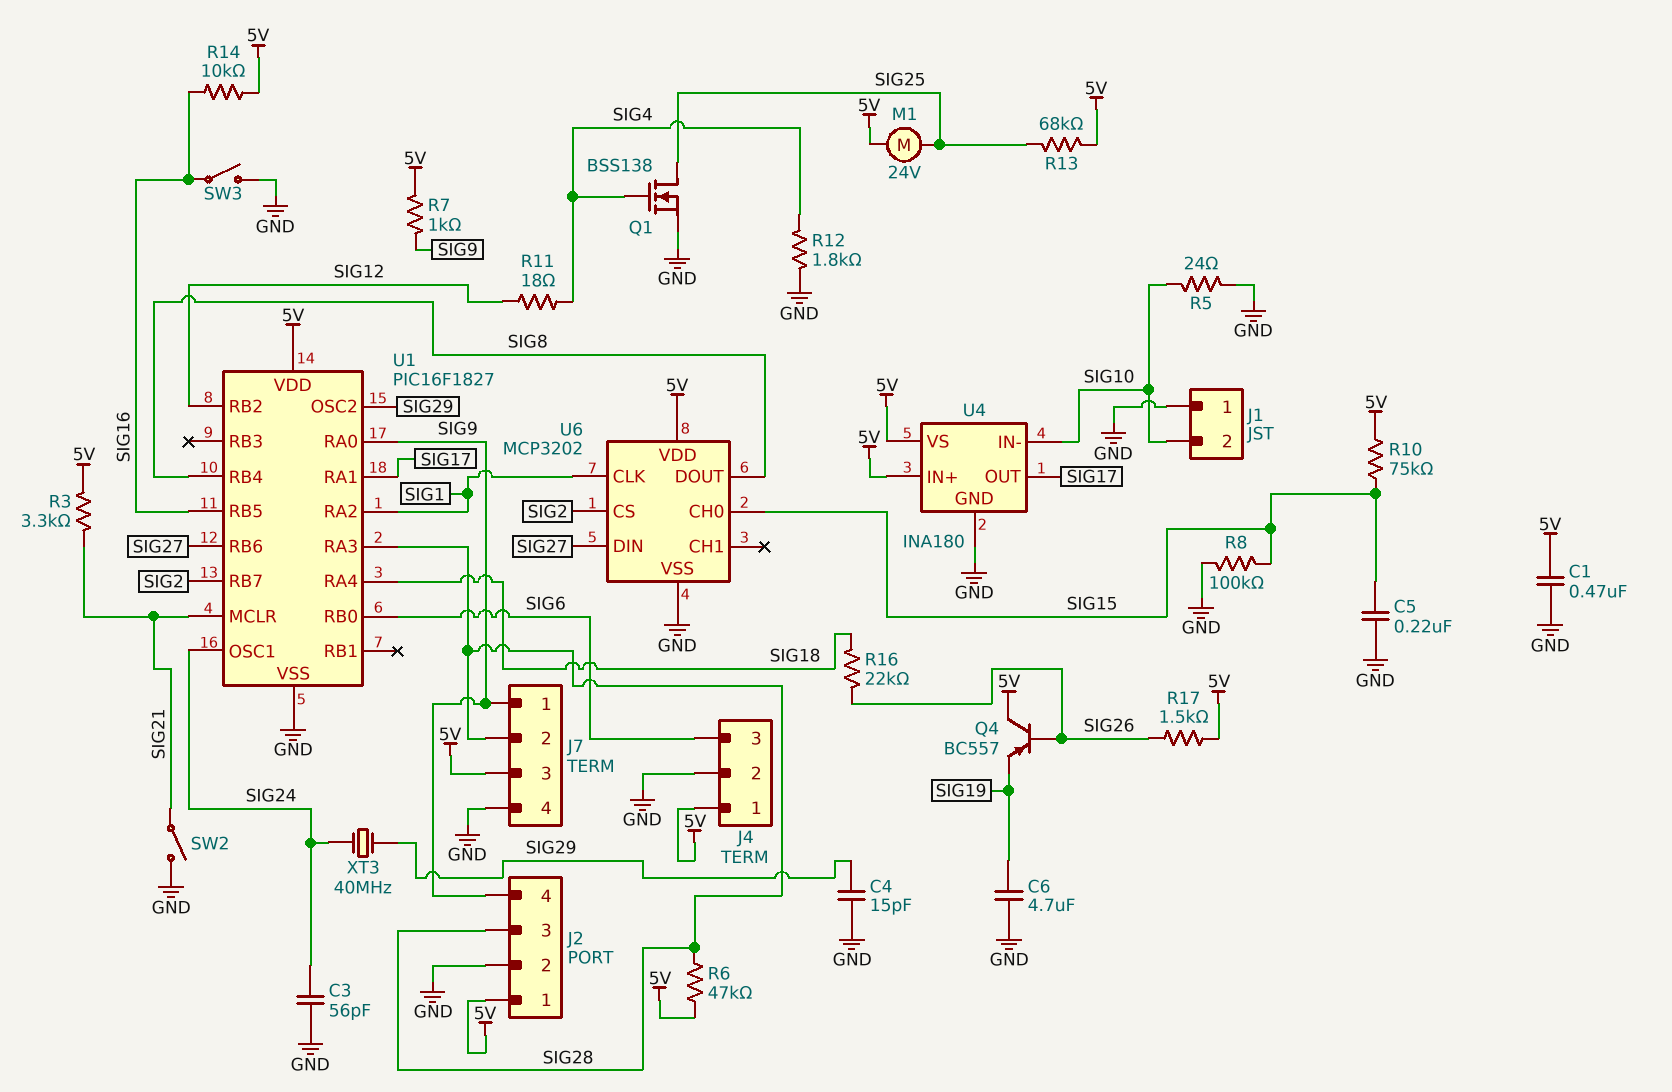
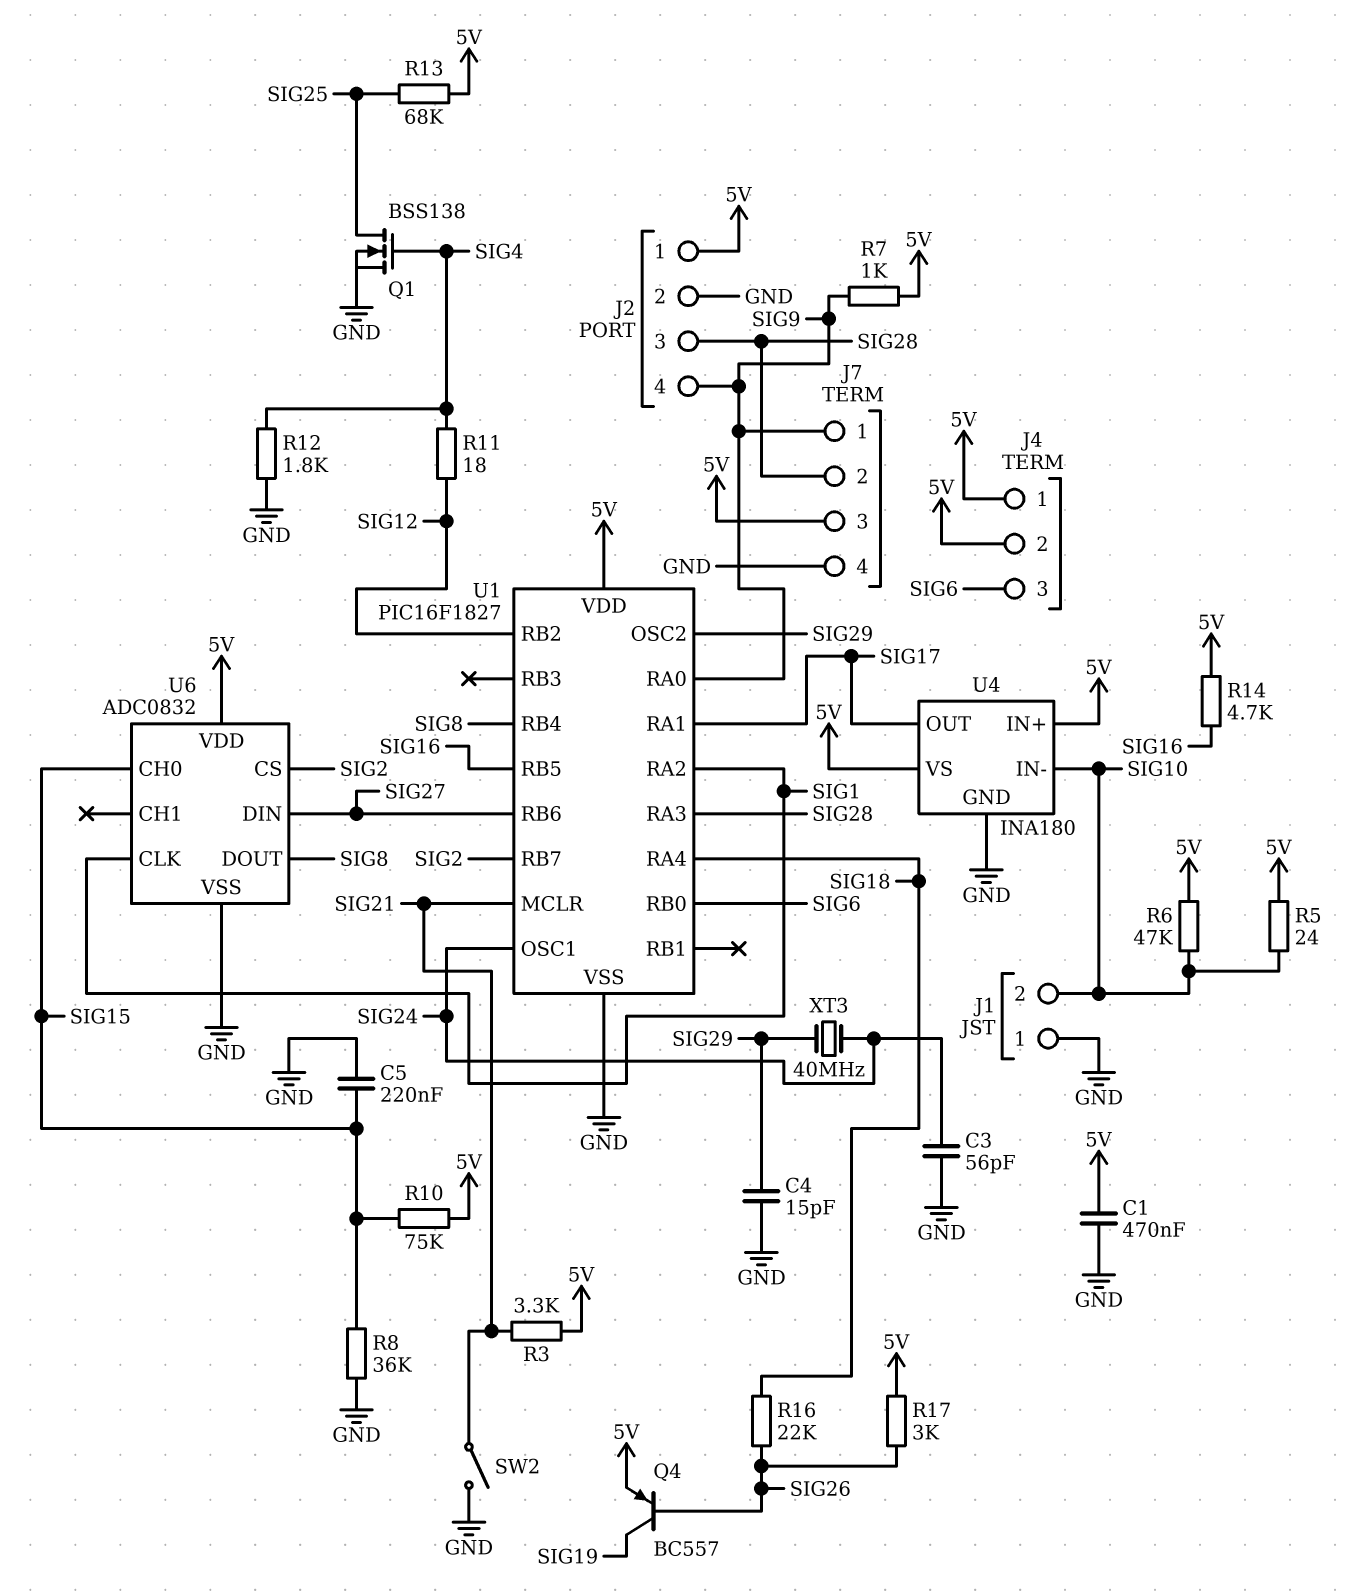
C6: 4.7uF (GND, SIG19) -> none
J4 pin 2: GND -> 5V
M1: motor 24V (5V, SIG25) -> none
Q4: PNP BC557 (B SIG26, C 5V, E SIG19) -> PNP BC557 (B SIG26, C SIG19, E 5V)
R5: 24 (GND, SIG10) -> 24 (5V, SIG10)
R6: 47k (5V, SIG28) -> 47k (5V, SIG10)
R8: 100k (GND, SIG15) -> 36k (GND, SIG15)
R14: 10k (5V, SIG16) -> 4.7k (5V, SIG16)
R17: 1.5k (5V, SIG26) -> 3k (5V, SIG26)
SW3: switch (GND, SIG16) -> none
U6: MCP3202 -> ADC0832

